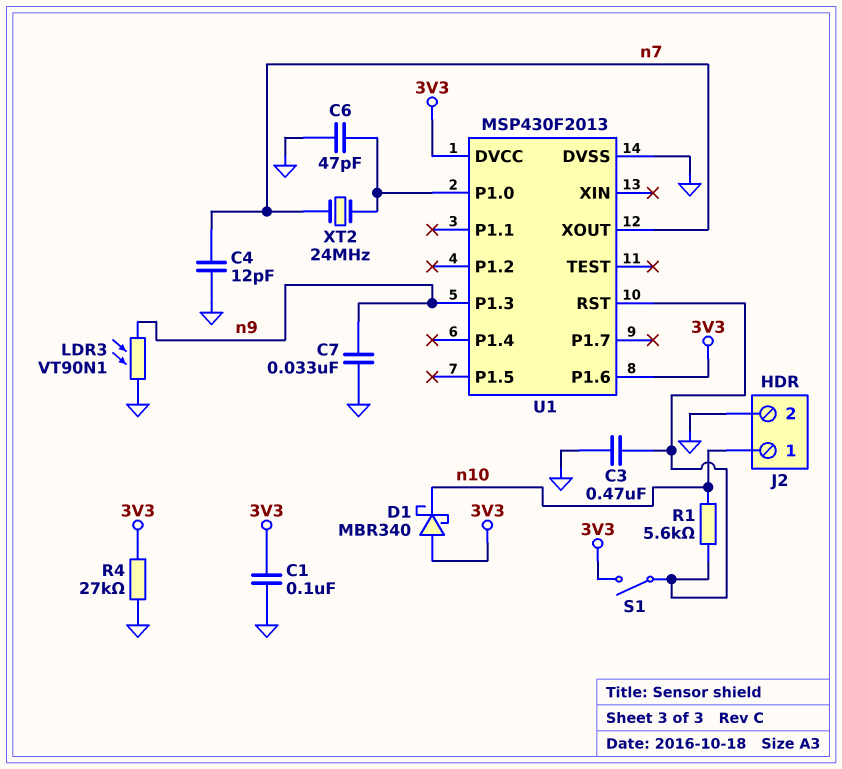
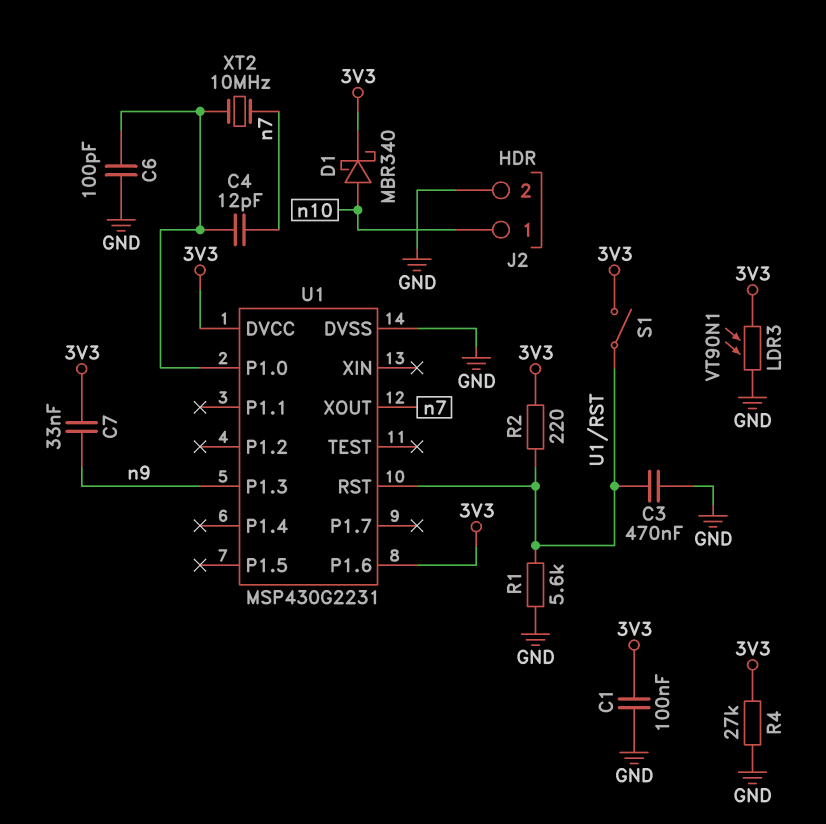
C4: 12pF (GND, n7) -> 12pF (U1/P1.0, n7)
C6: 47pF (GND, U1/P1.0) -> 100pF (GND, U1/P1.0)
C7: 33nF (GND, n9) -> 33nF (3V3, n9)
D1: schottky MBR340 (A 3V3, K n10) -> schottky MBR340 (A n10, K 3V3)
LDR3: VT90N1 (GND, n9) -> VT90N1 (3V3, GND)
R1: 5.6k (U1/RST, n10) -> 5.6k (GND, U1/RST)
R2: none -> 220 (3V3, U1/RST)
U1: MSP430F2013 -> MSP430G2231
XT2: 24MHz (U1/P1.0, n7) -> 10MHz (U1/P1.0, n7)

